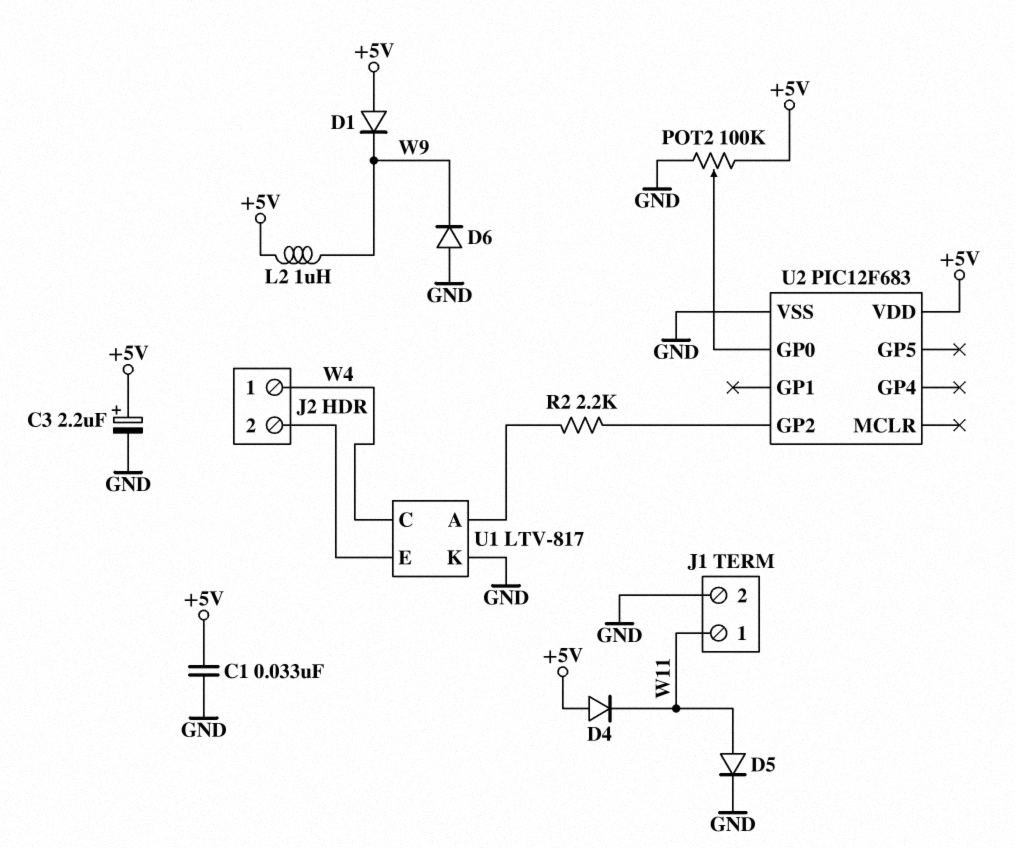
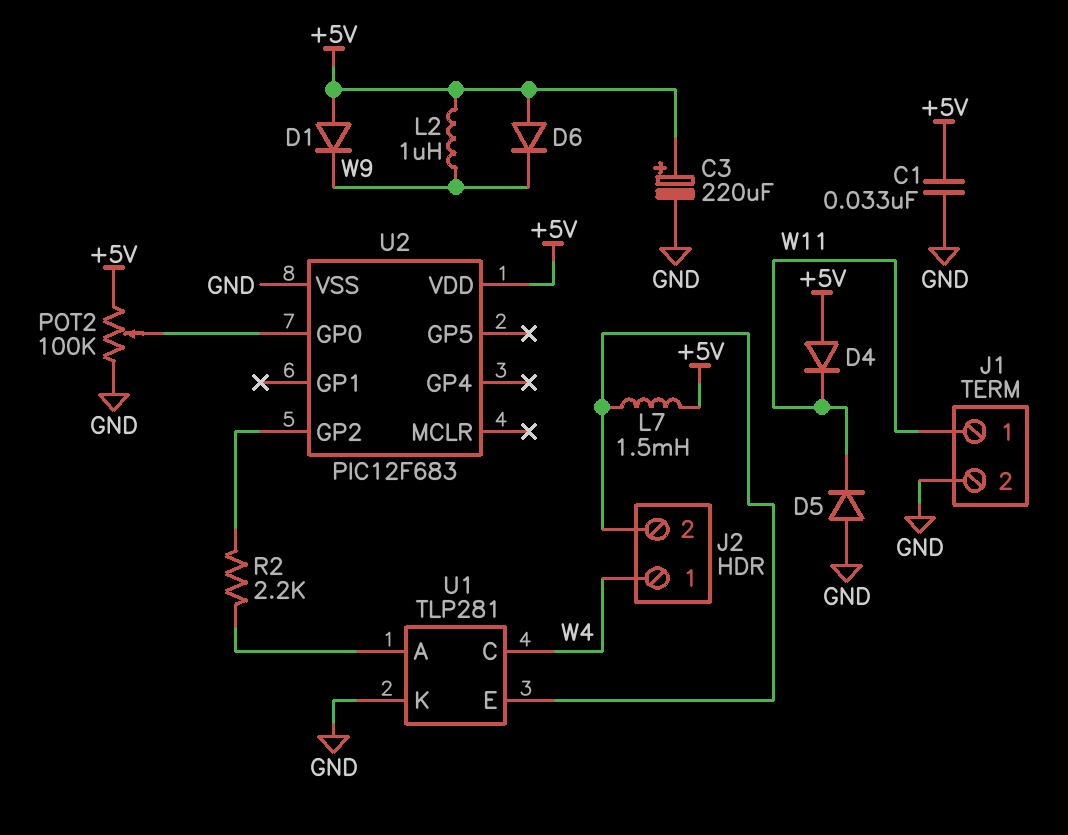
C3: 2.2uF (plus +5V, minus GND) -> 220uF (plus +5V, minus GND)
D5: diode (A W11, K GND) -> diode (A GND, K W11)
D6: diode (A GND, K W9) -> diode (A +5V, K W9)
L7: none -> 1.5mH (+5V, J2/2)
U1: LTV-817 -> TLP281

